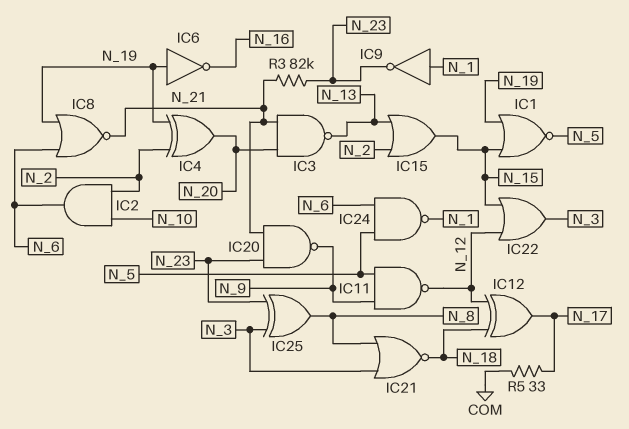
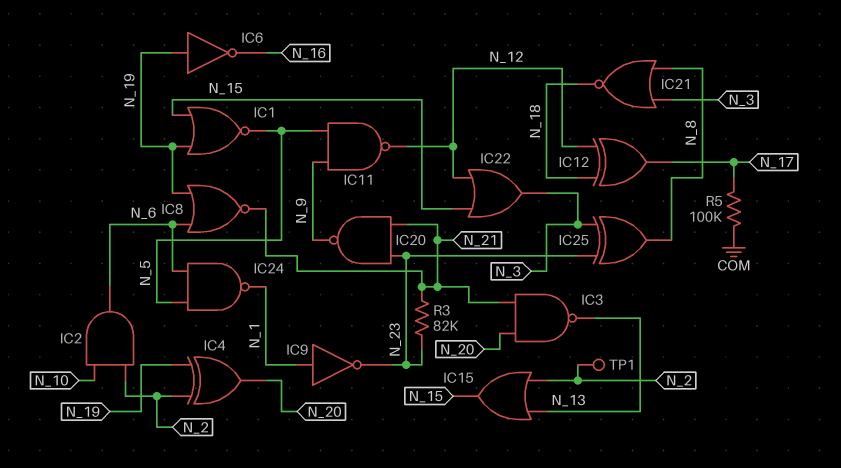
R5: 33 (COM, N_17) -> 100k (COM, N_17)
TP1: none -> test point (N_2)

